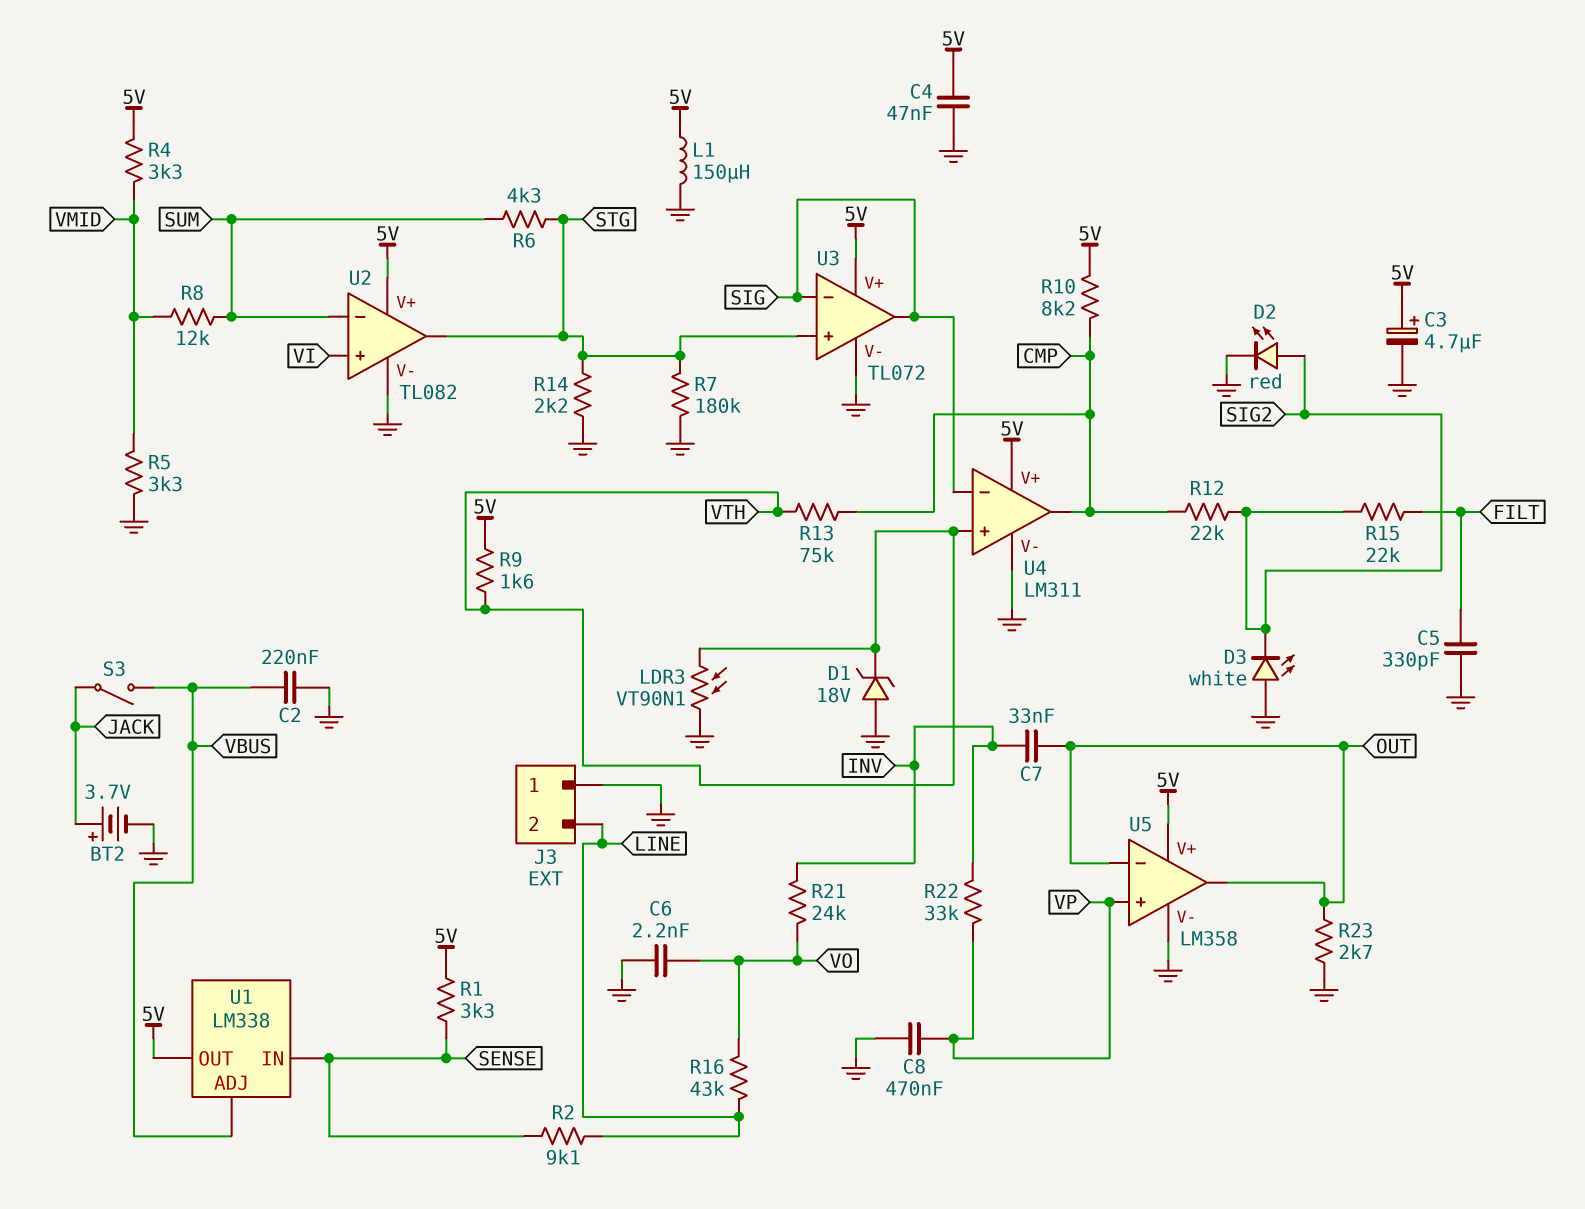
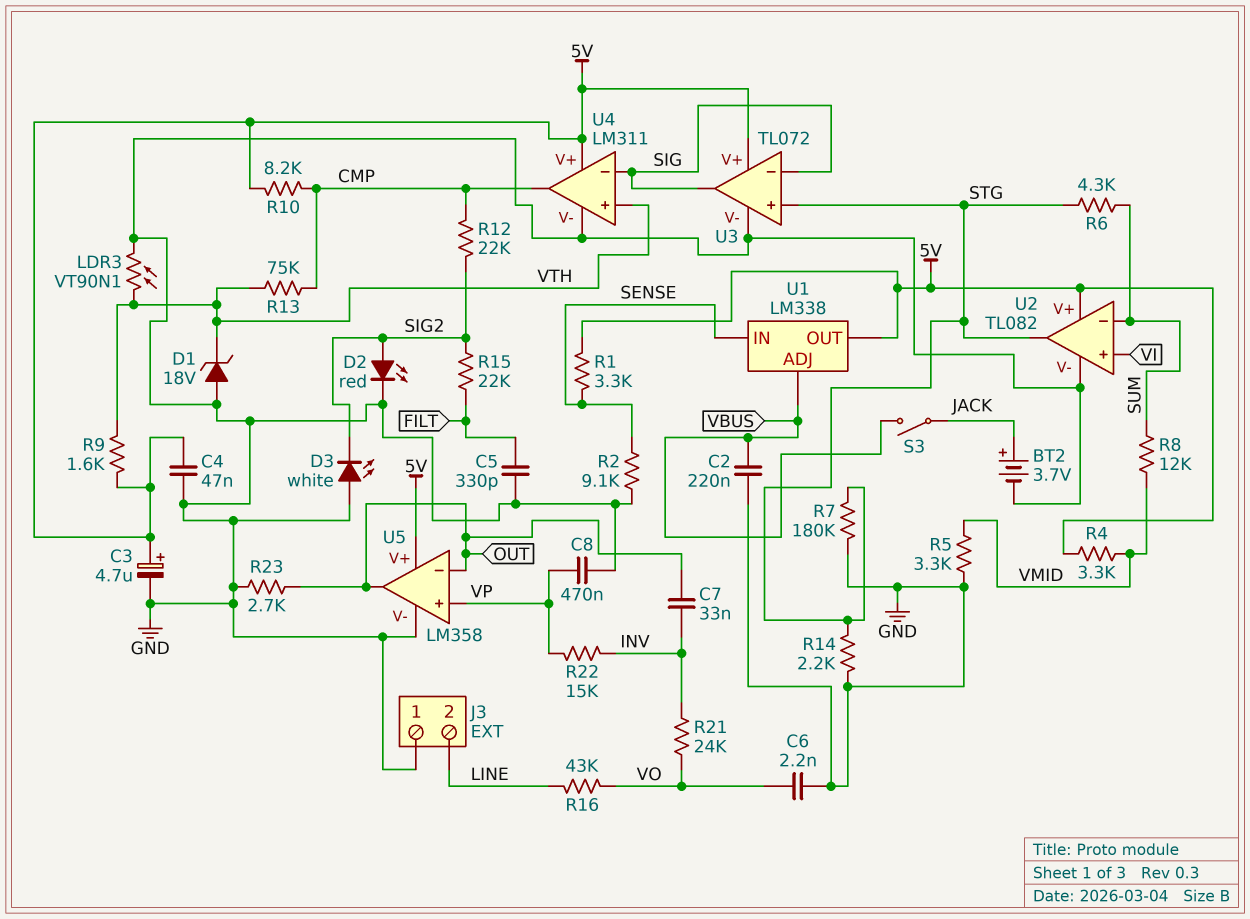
L1: 150uH (5V, GND) -> none
R2: 9.1k (LINE, SENSE) -> 9.1k (GND, SENSE)
R22: 33k (INV, VP) -> 15k (INV, VP)

